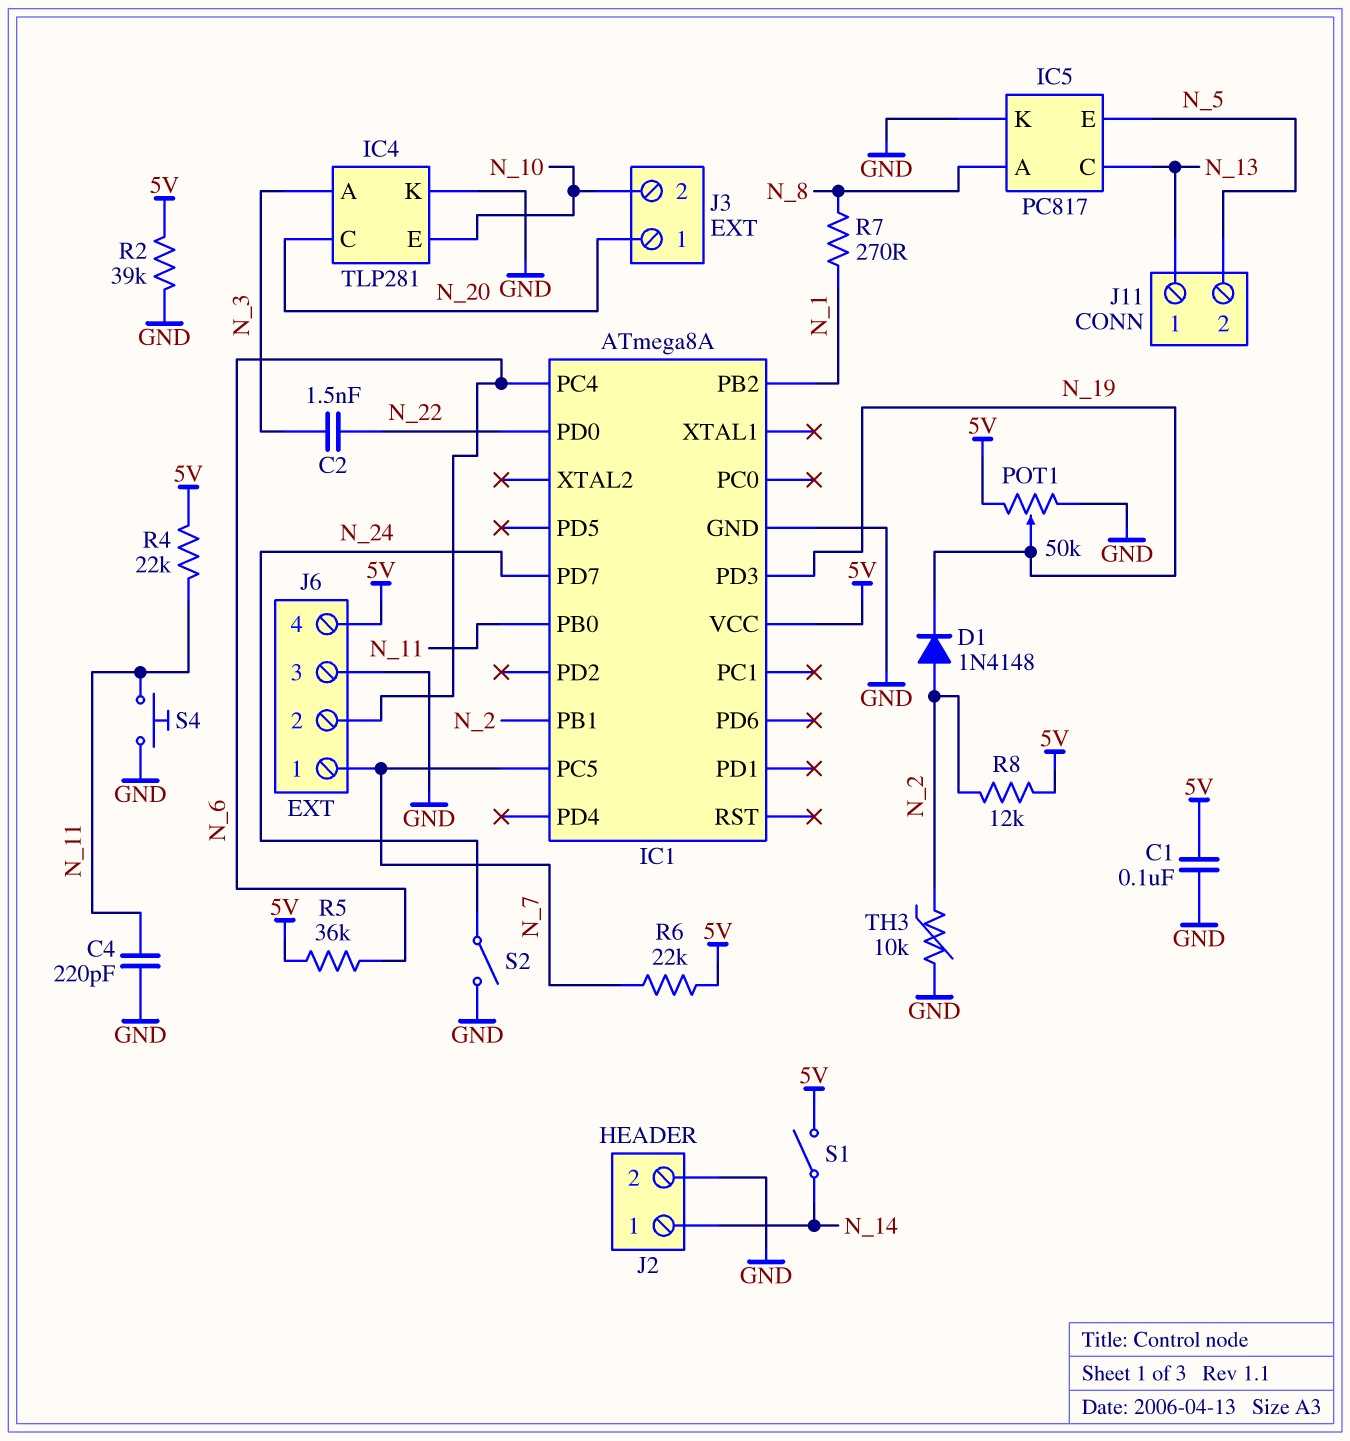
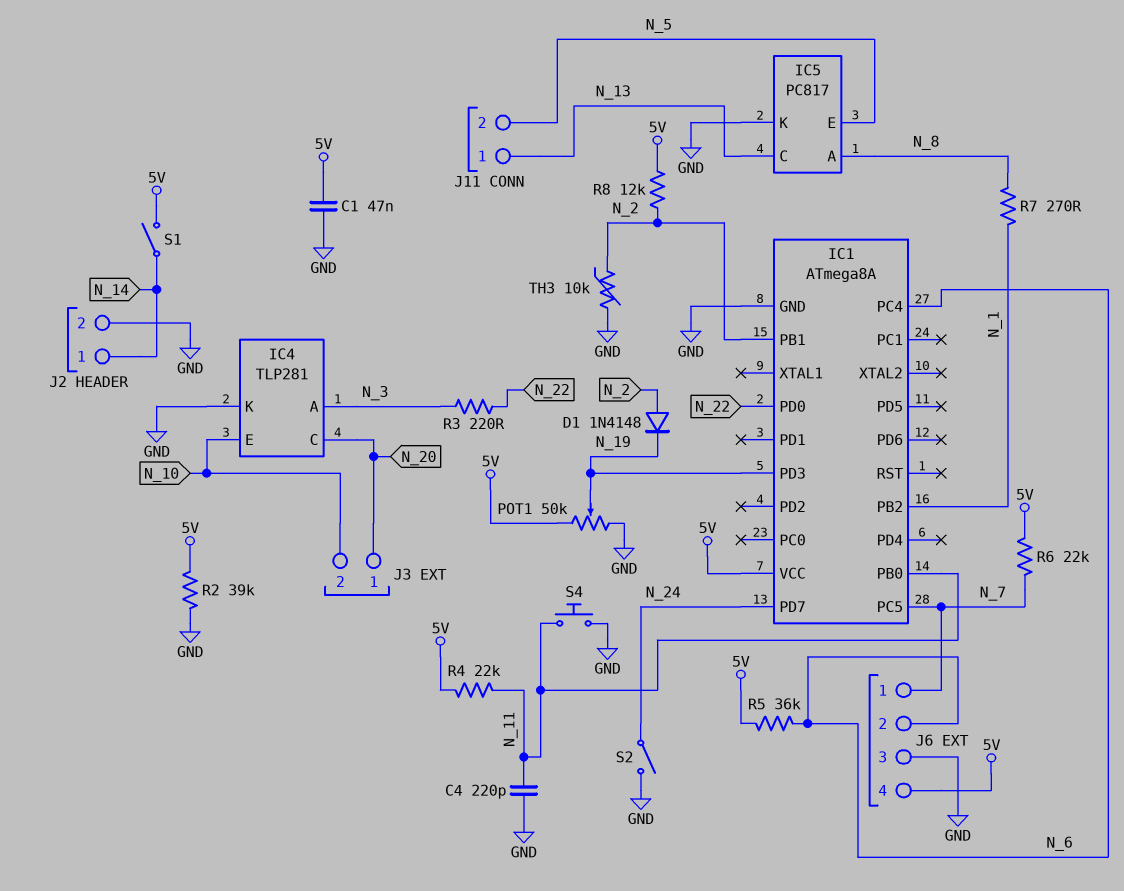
C1: 100nF (5V, GND) -> 47nF (5V, GND)
C2: 1.5nF (N_3, N_22) -> none
R3: none -> 220 (N_3, N_22)

